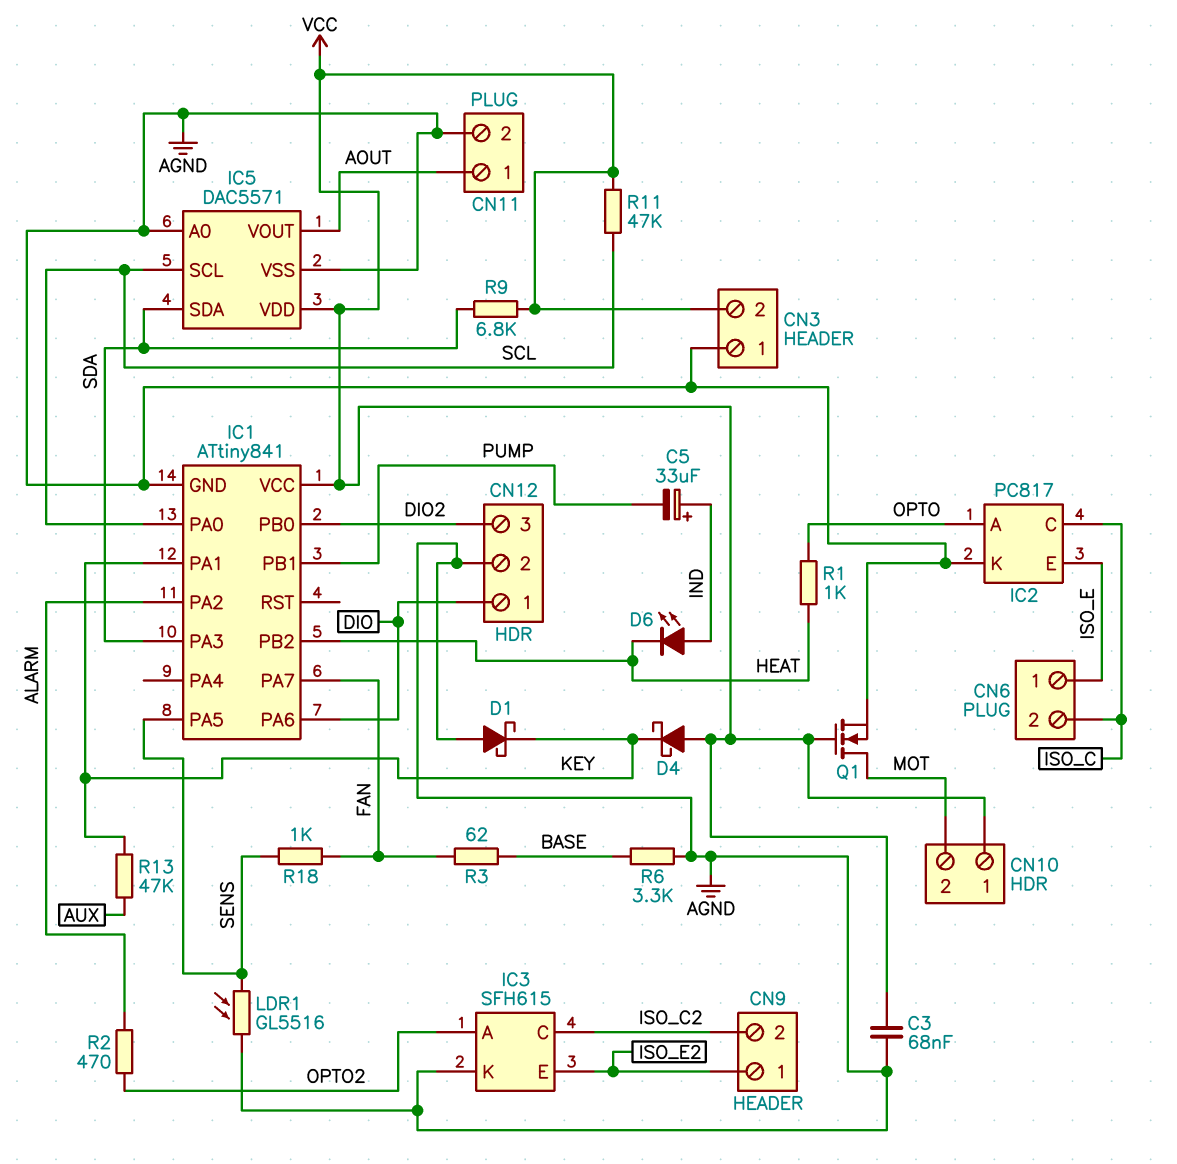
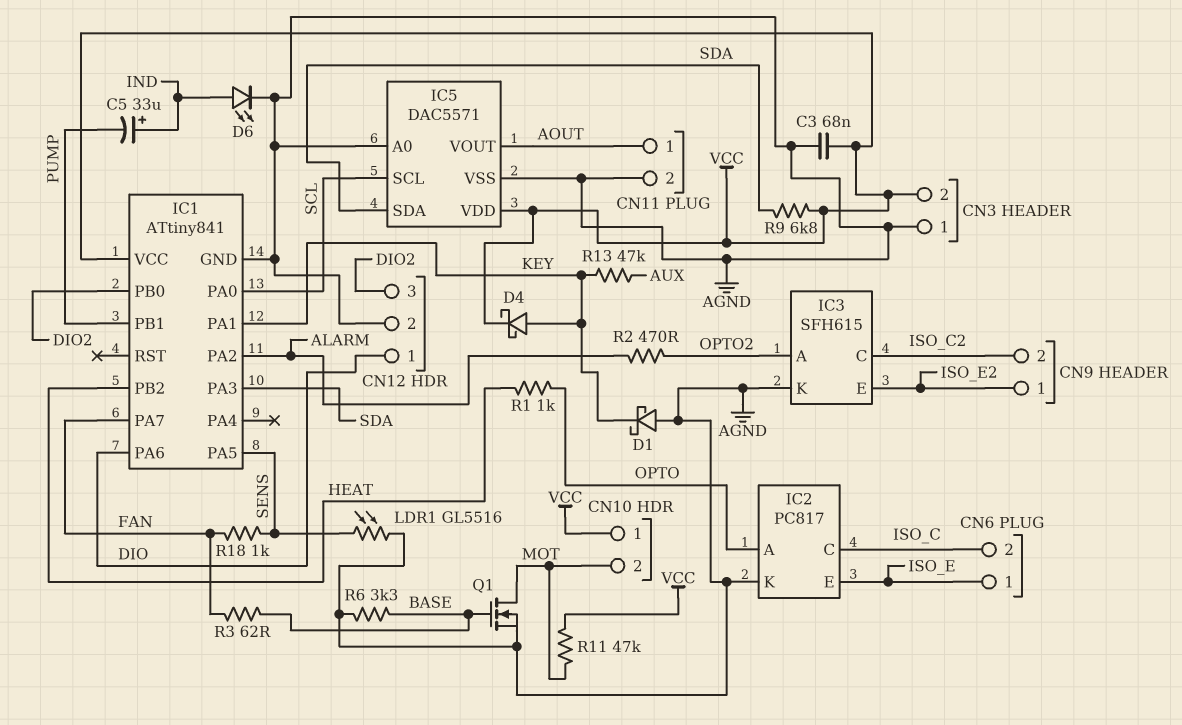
D4: schottky (A VCC, K KEY) -> schottky (A KEY, K VCC)
D6: LED (A IND, K HEAT) -> LED (A IND, K AGND)
Q1: NMOS (G VCC, D MOT, S AGND) -> NMOS (G BASE, D MOT, S AGND)
R11: 47k (SCL, VCC) -> 47k (MOT, VCC)

